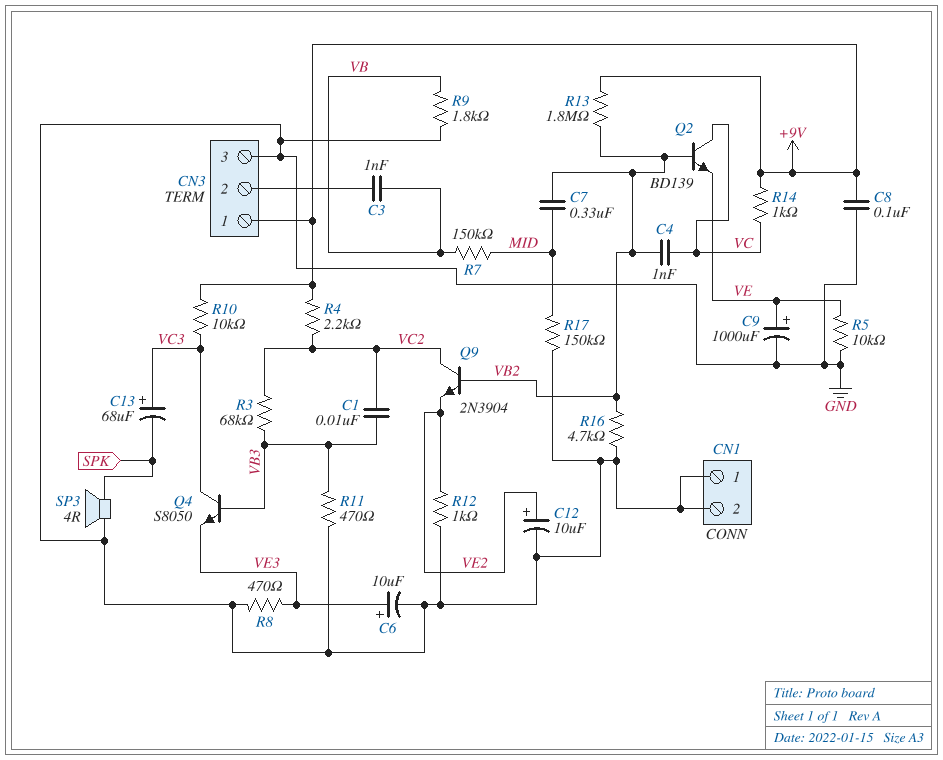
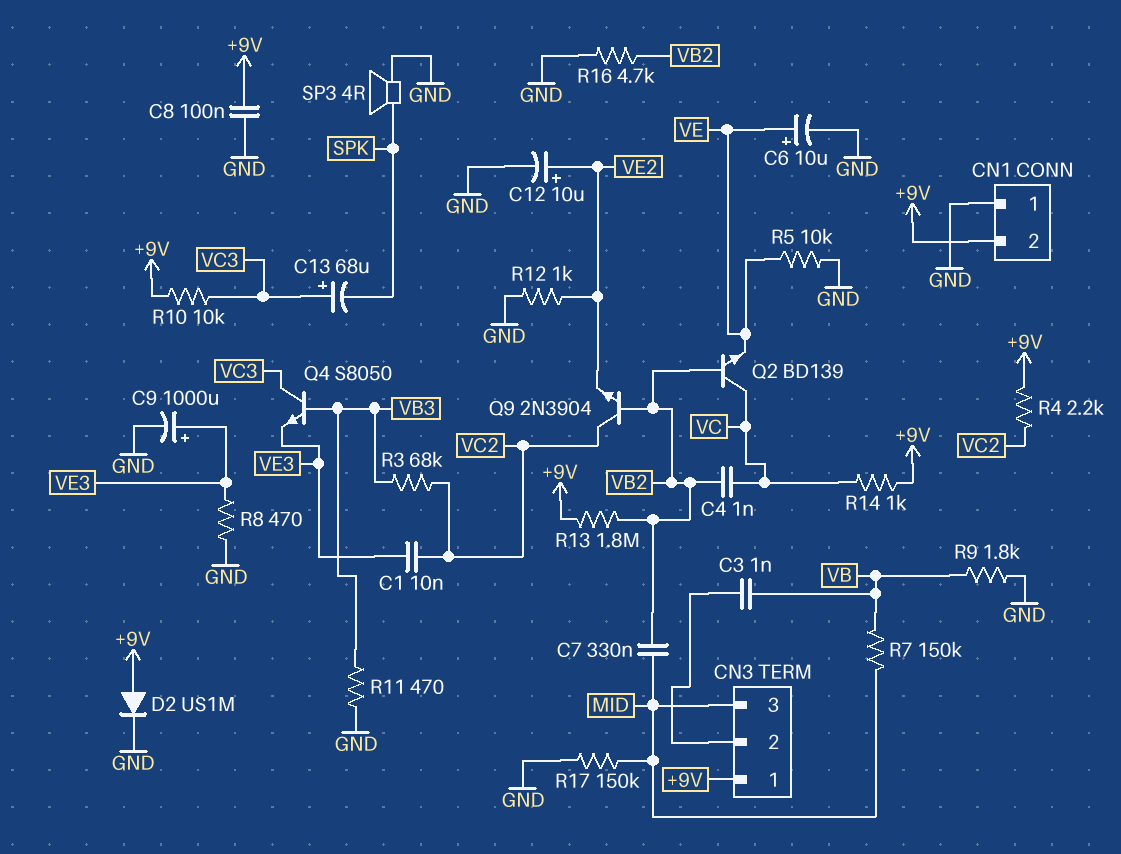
C1: 10nF (VB3, VC2) -> 10nF (VC2, VE3)
C6: 10uF (plus VE3, minus GND) -> 10uF (plus VE, minus GND)
C9: 1000uF (plus VE, minus GND) -> 1000uF (plus VE3, minus GND)
CN1 pin 2: GND -> +9V
CN3 pin 3: GND -> MID
D2: none -> diode US1M (A +9V, K GND)

